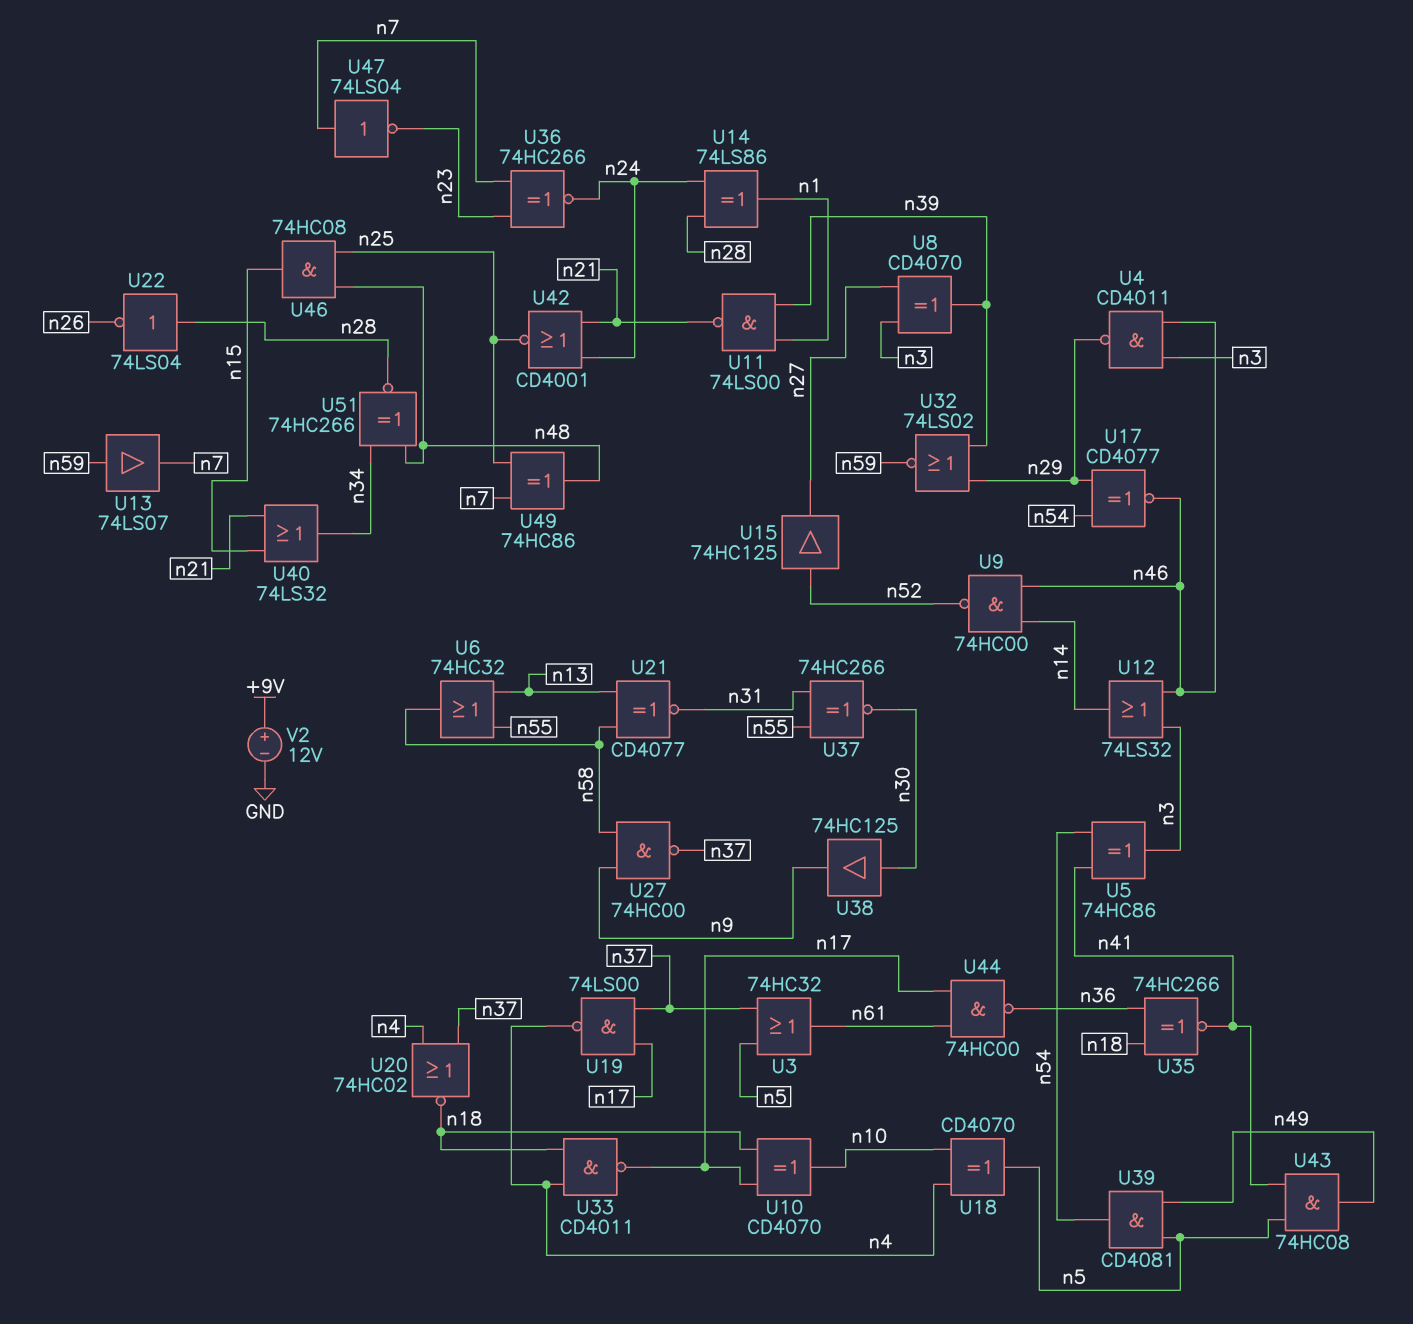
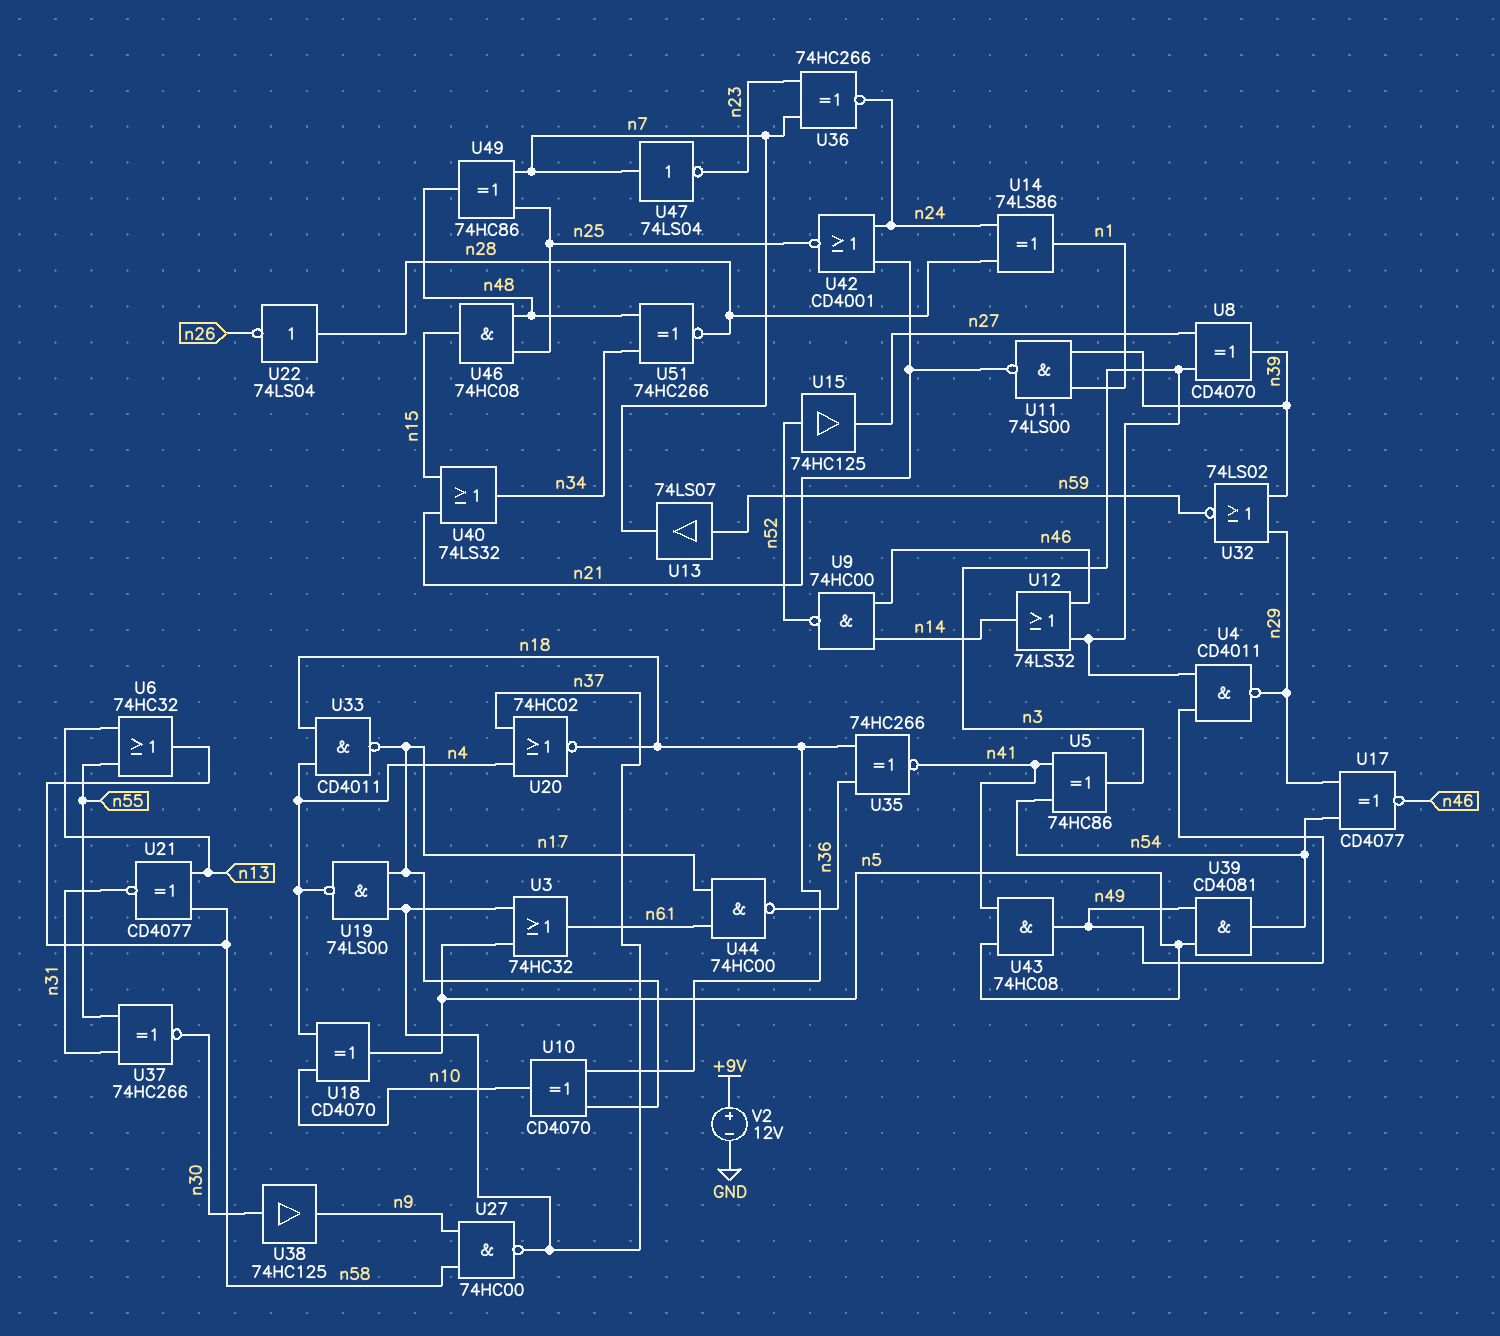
U4: NAND CD4011 (in n3, in n46, out n29) -> NAND CD4011 (in n3, in n49, out n29)

